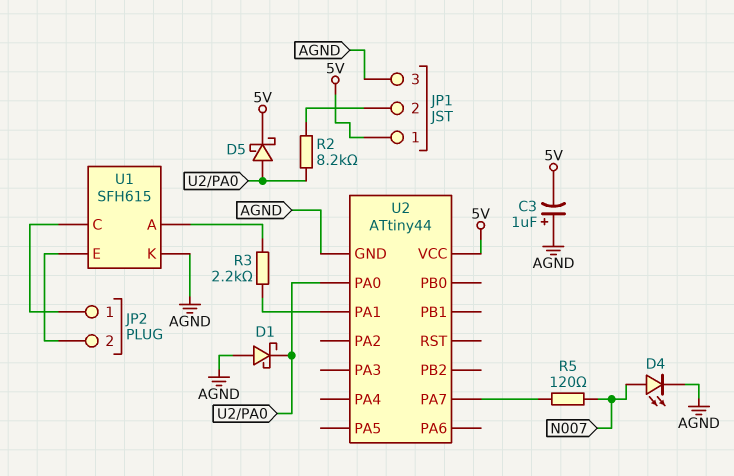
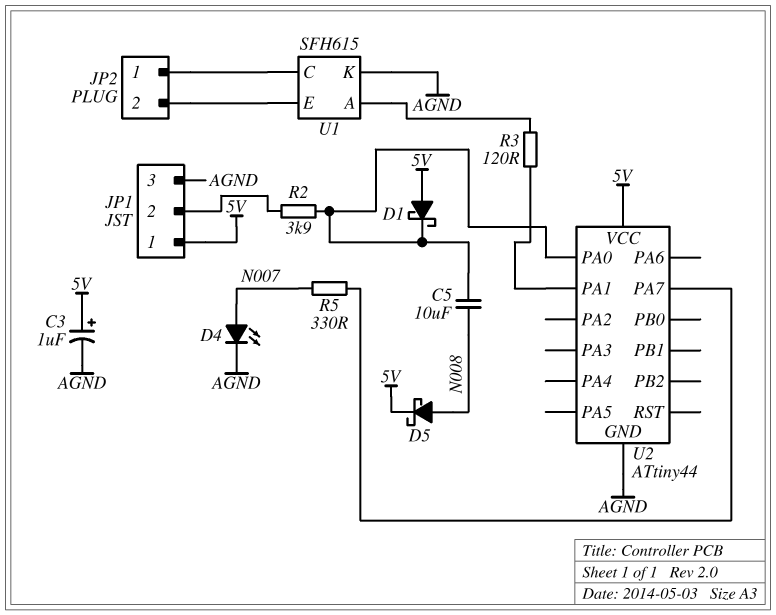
C3: 1uF (plus AGND, minus 5V) -> 1uF (plus 5V, minus AGND)
C5: none -> 10uF (N008, U2/PA0)
D1: schottky (A AGND, K U2/PA0) -> schottky (A 5V, K U2/PA0)
D5: schottky (A U2/PA0, K 5V) -> schottky (A N008, K 5V)
R2: 8.2k (JP1/2, U2/PA0) -> 3.9k (JP1/2, U2/PA0)
R3: 2.2k (U1/A, U2/PA1) -> 120 (U1/A, U2/PA1)
R5: 120 (N007, U2/PA7) -> 330 (N007, U2/PA7)

